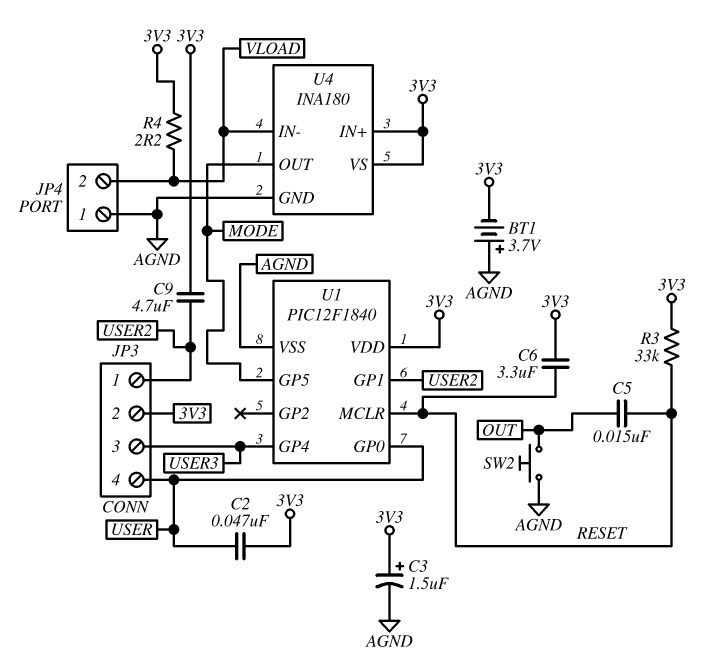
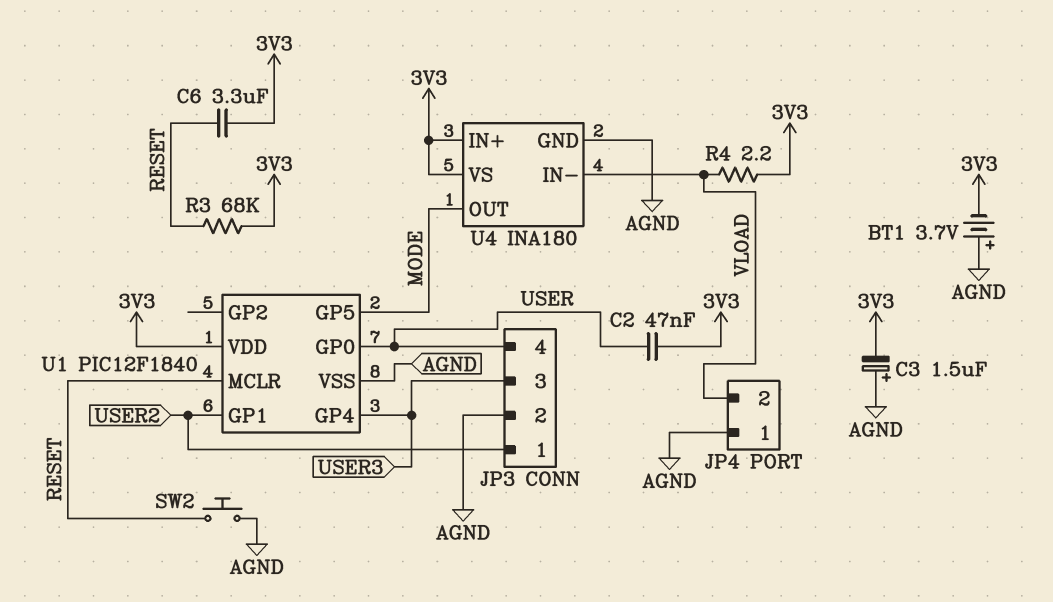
C3: 1.5uF (plus 3V3, minus AGND) -> 1.5uF (plus AGND, minus 3V3)
C5: 15nF (OUT, RESET) -> none
C9: 4.7uF (3V3, USER2) -> none
JP3 pin 2: 3V3 -> AGND
R3: 33k (3V3, RESET) -> 68k (3V3, RESET)
SW2: button (AGND, OUT) -> button (AGND, RESET)

